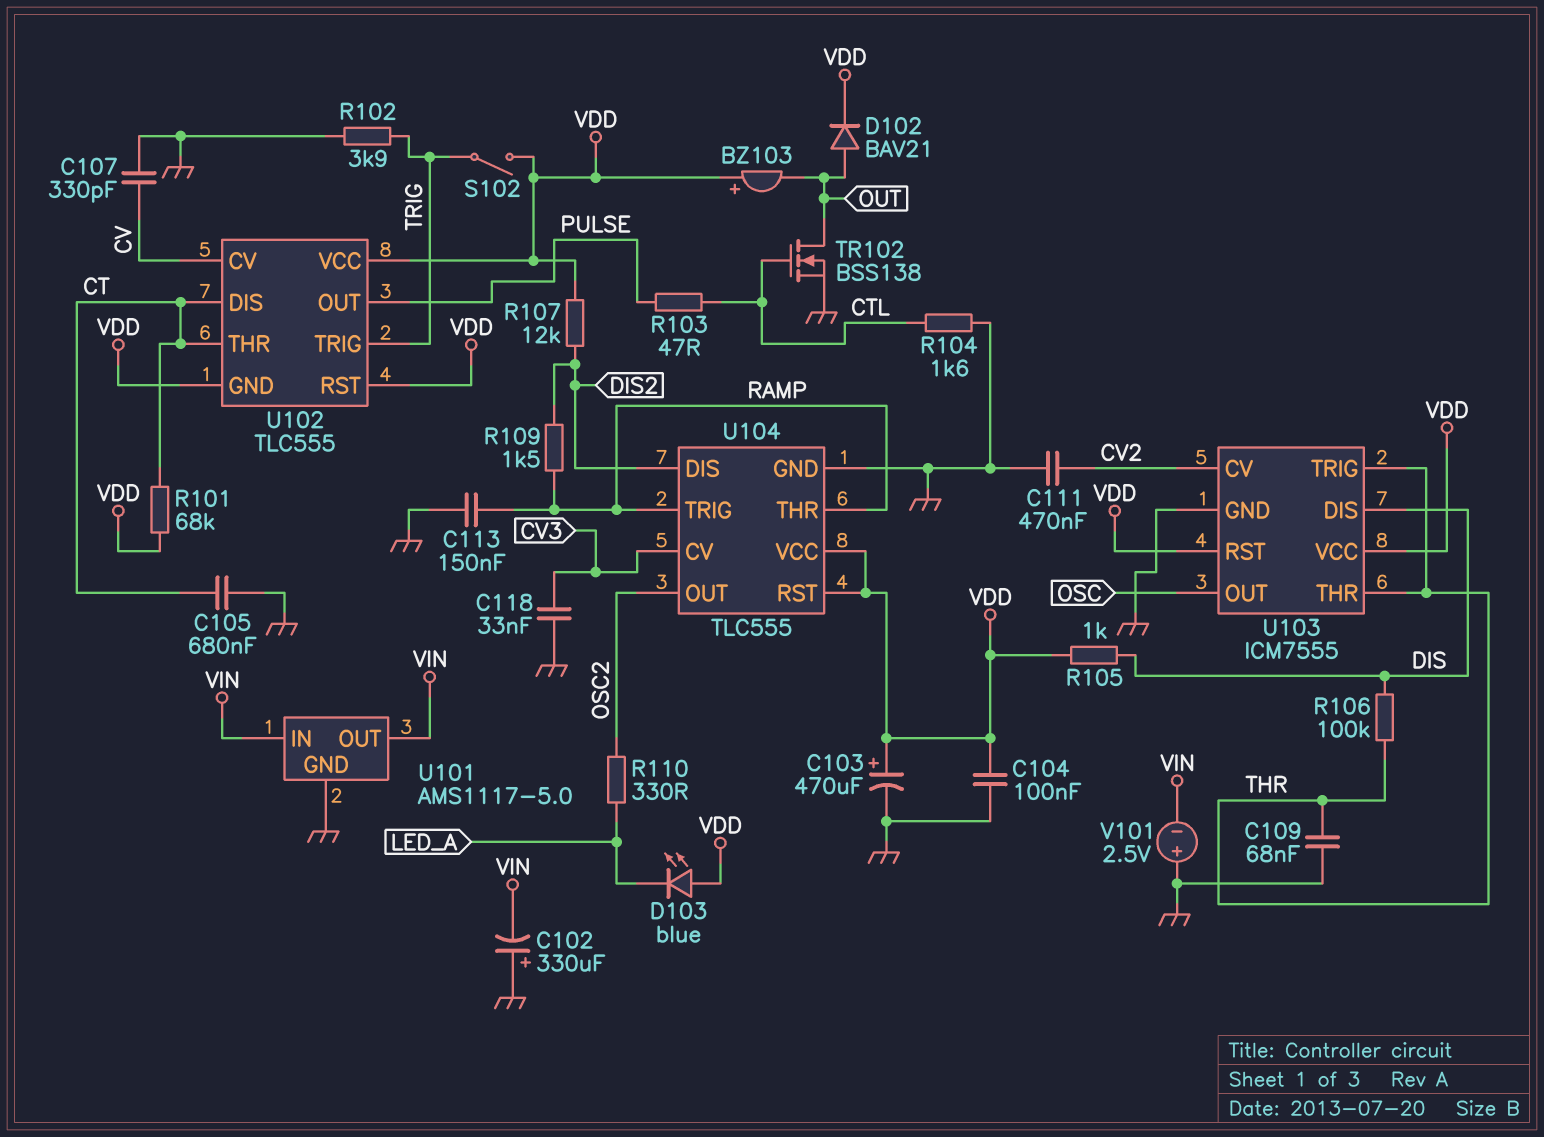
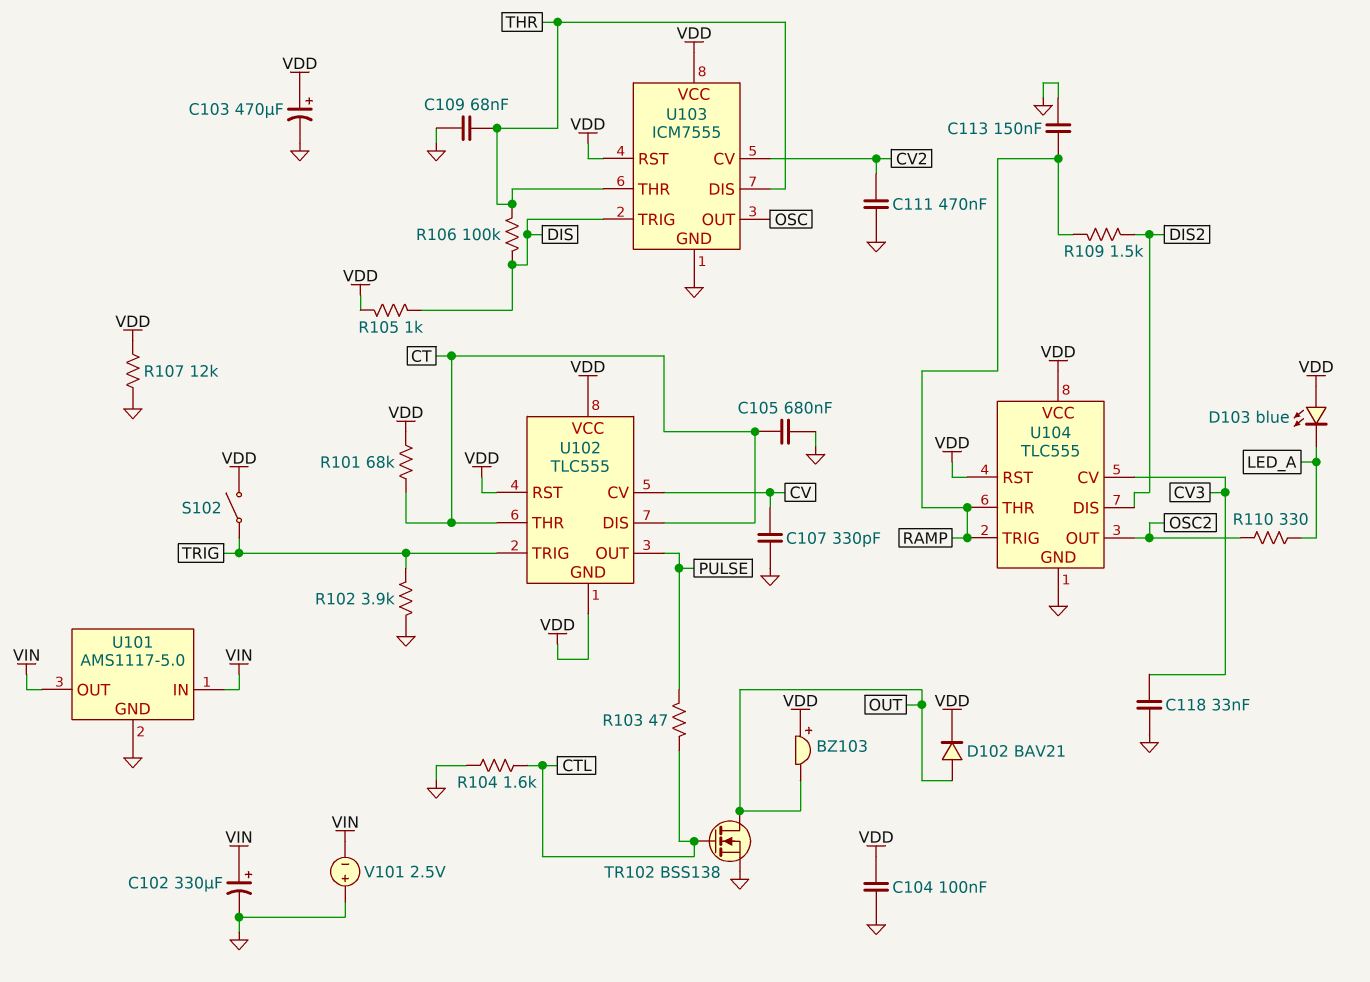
C102: 330uF (plus GND, minus VIN) -> 330uF (plus VIN, minus GND)
R107: 12k (DIS2, VDD) -> 12k (GND, VDD)
U103 pin DIS: DIS -> THR
U103 pin TRIG: THR -> DIS

